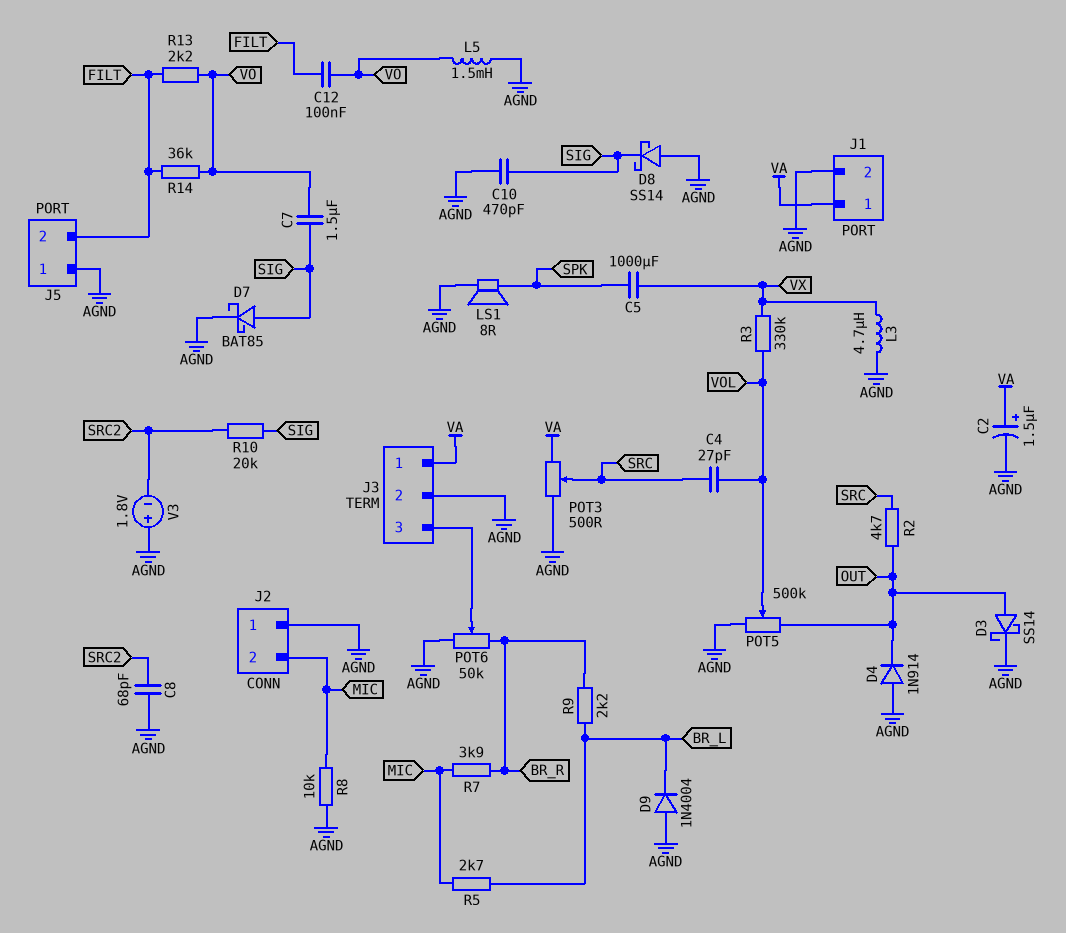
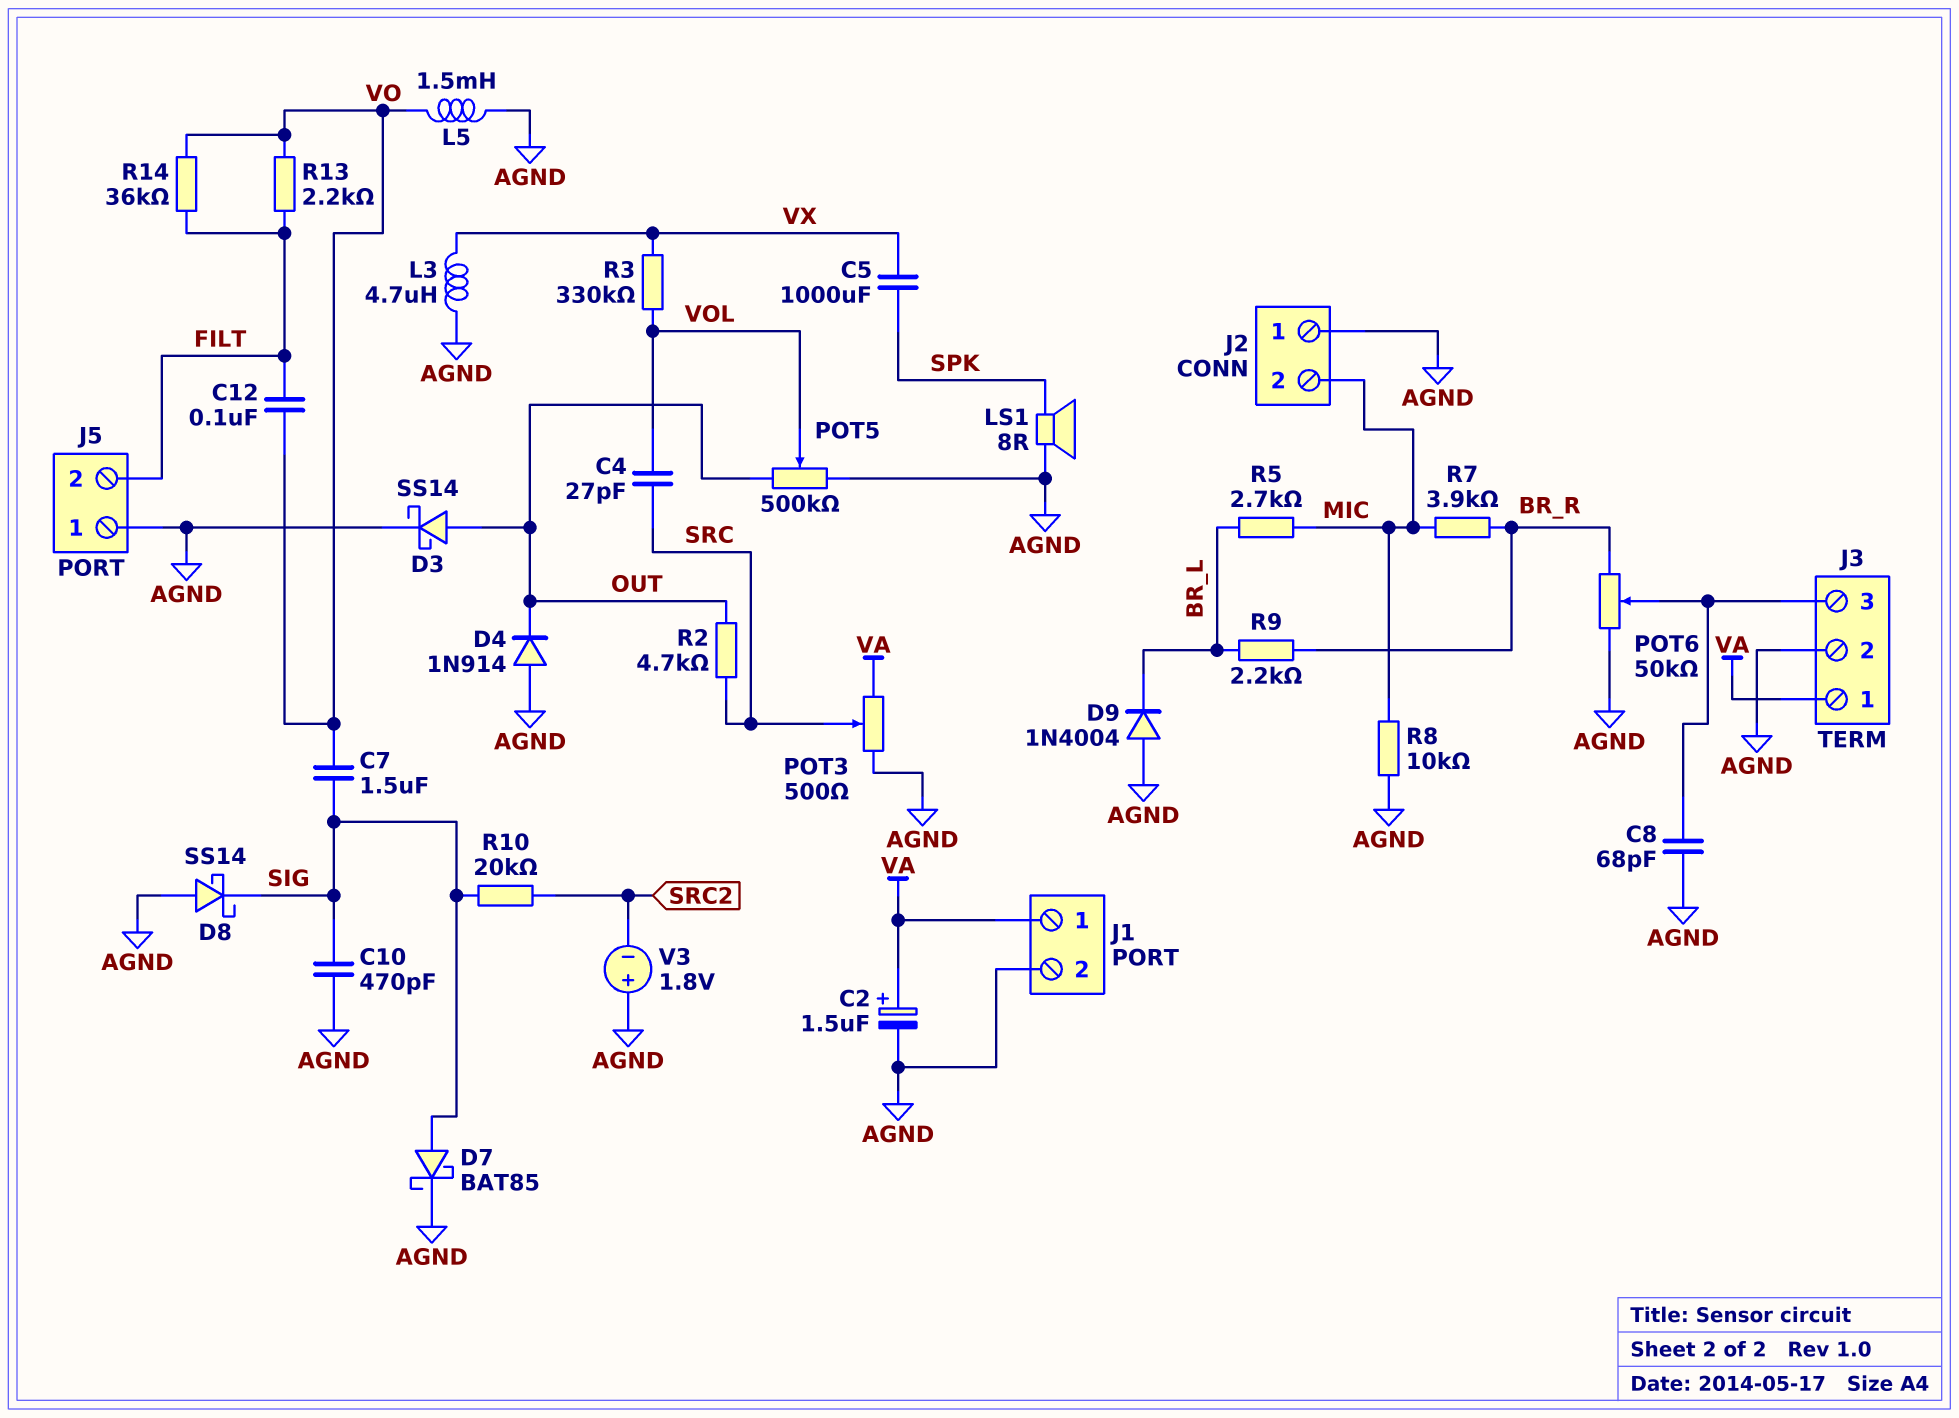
C8: 68pF (AGND, SRC2) -> 68pF (AGND, J3/3)

